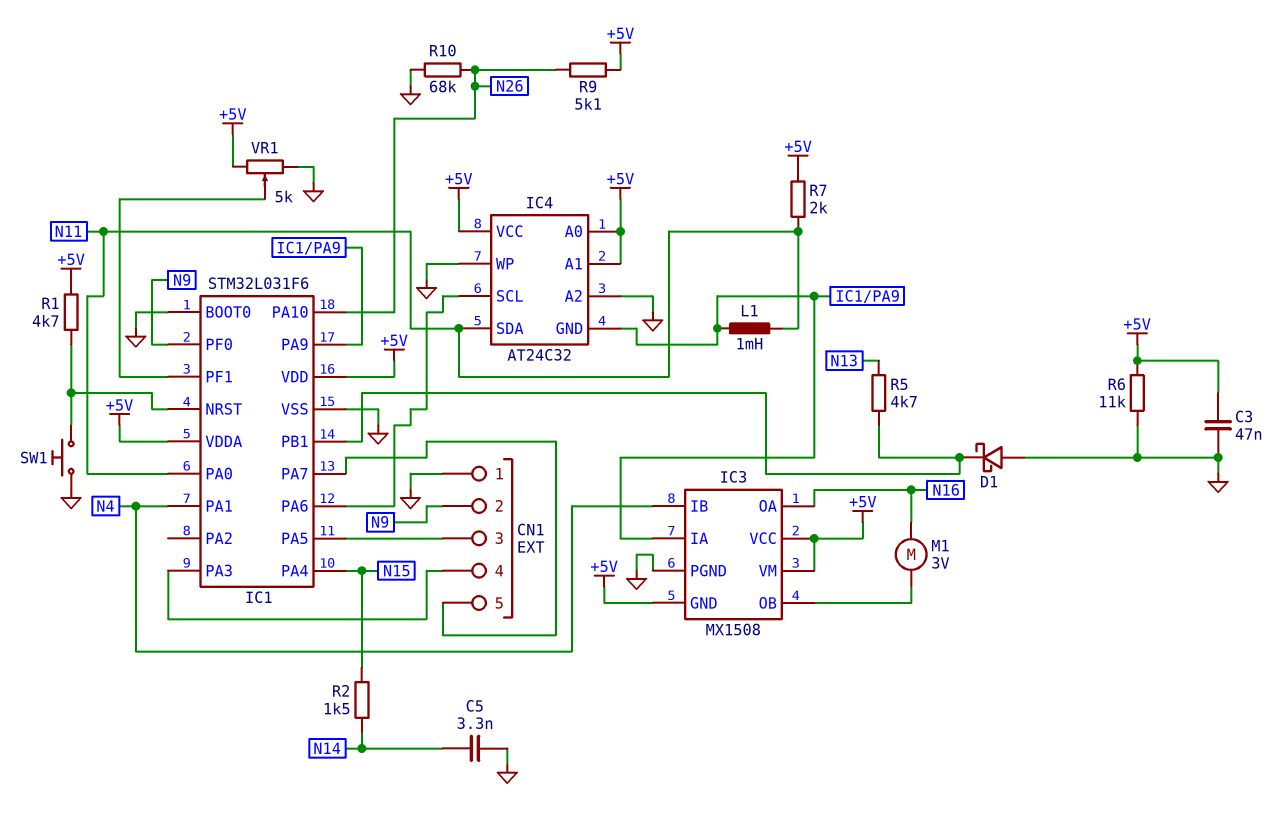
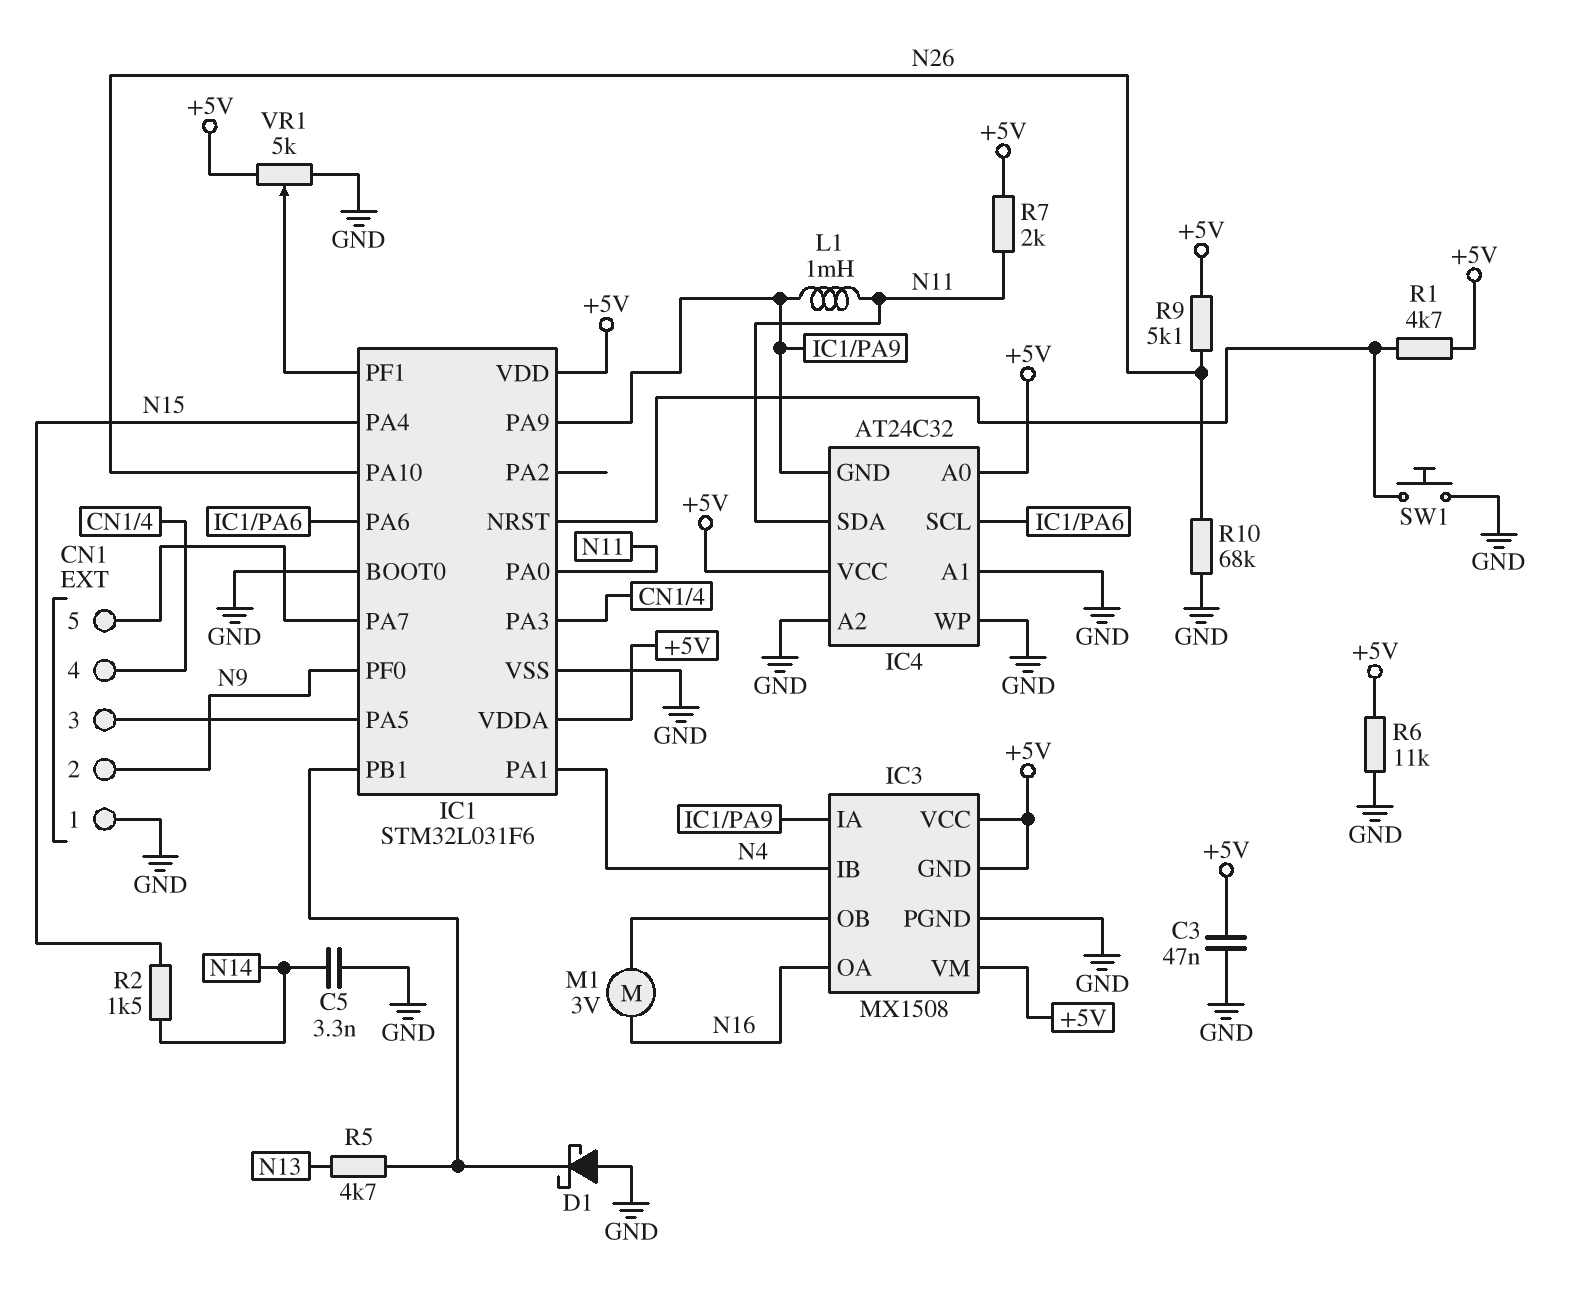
IC4 pin A1: +5V -> GND

